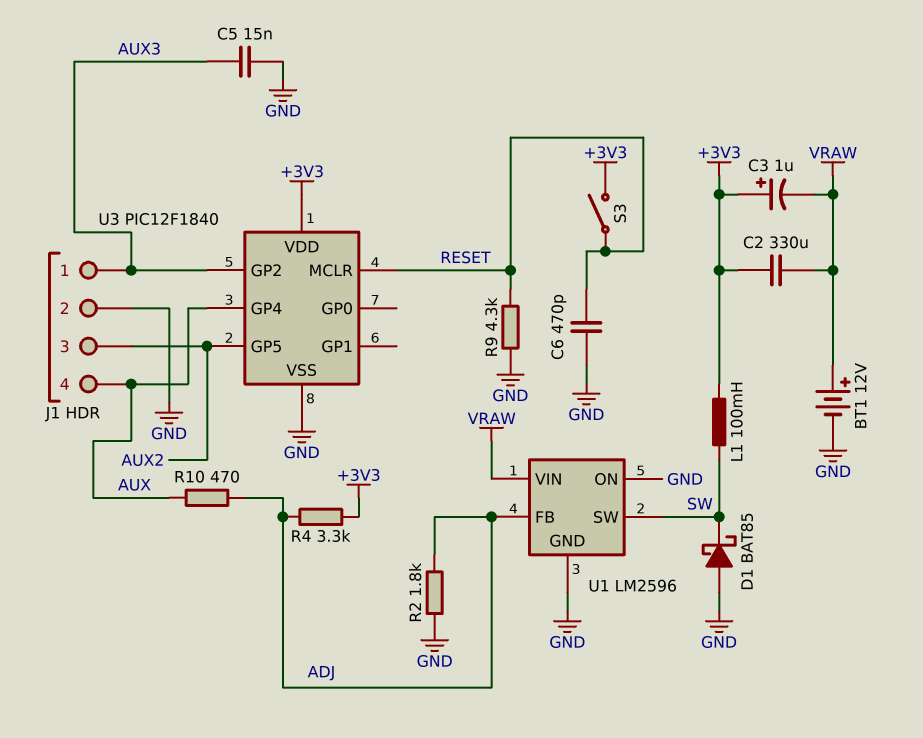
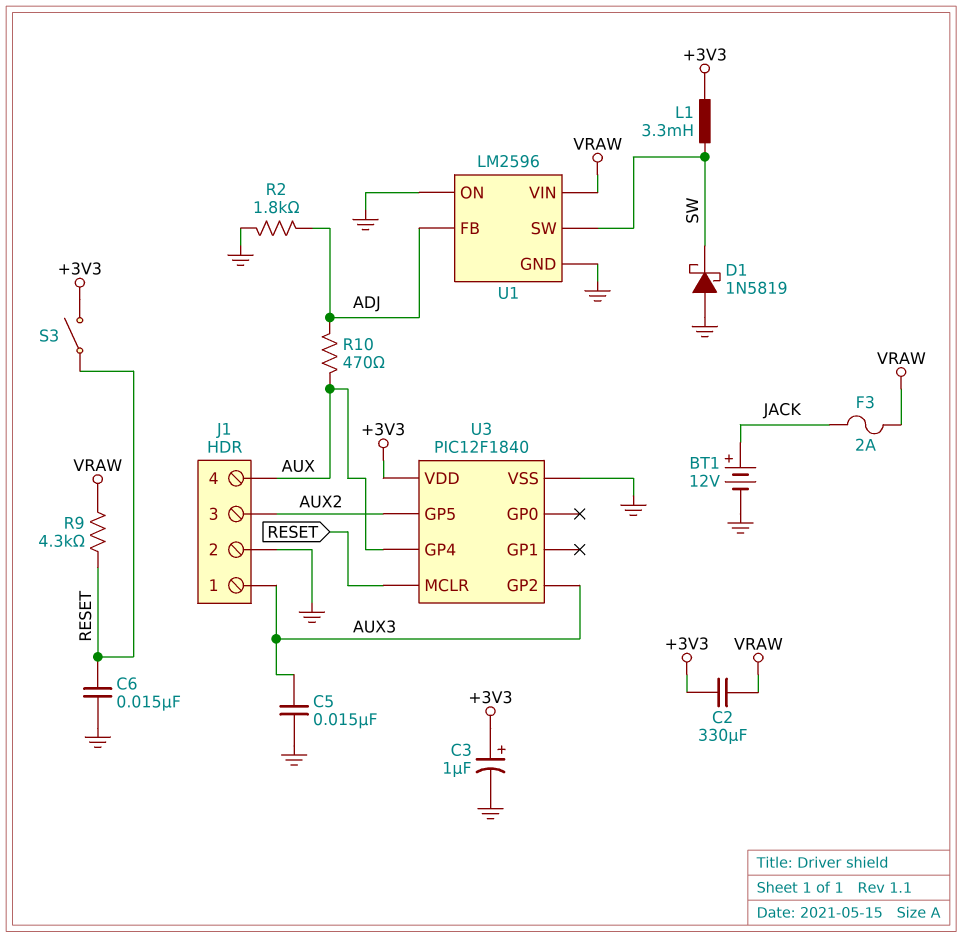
BT1: 12V (plus VRAW, minus GND) -> 12V (plus JACK, minus GND)
C3: 1uF (plus +3V3, minus VRAW) -> 1uF (plus +3V3, minus GND)
C6: 470pF (GND, RESET) -> 15nF (GND, RESET)
D1: schottky BAT85 (A GND, K SW) -> schottky 1N5819 (A GND, K SW)
F3: none -> 2A (JACK, VRAW)
L1: 100mH (+3V3, SW) -> 3.3mH (+3V3, SW)
R4: 3.3k (+3V3, ADJ) -> none
R9: 4.3k (GND, RESET) -> 4.3k (RESET, VRAW)

